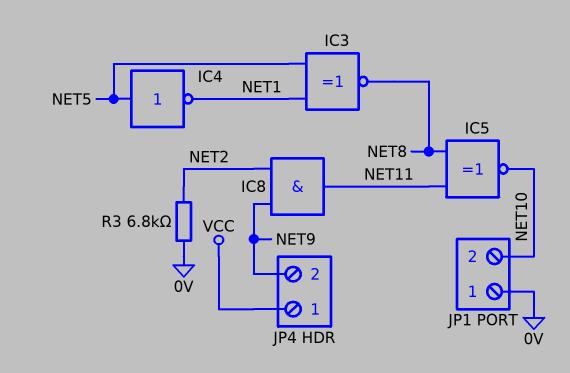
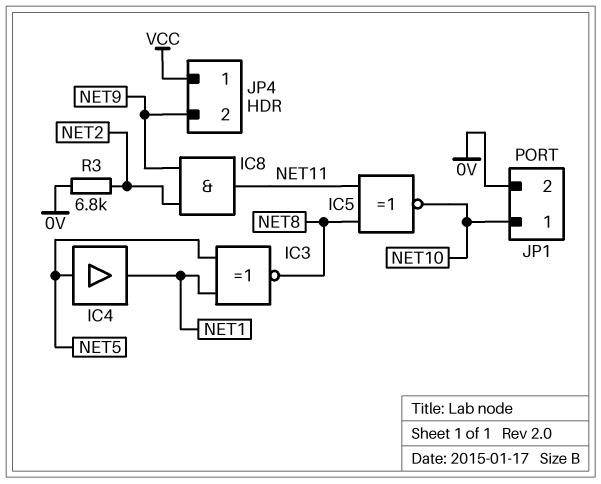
IC4: NOT (in NET5, out NET1) -> buffer (in NET5, out NET1)
JP1 pin 1: 0V -> NET10
JP1 pin 2: NET10 -> 0V

